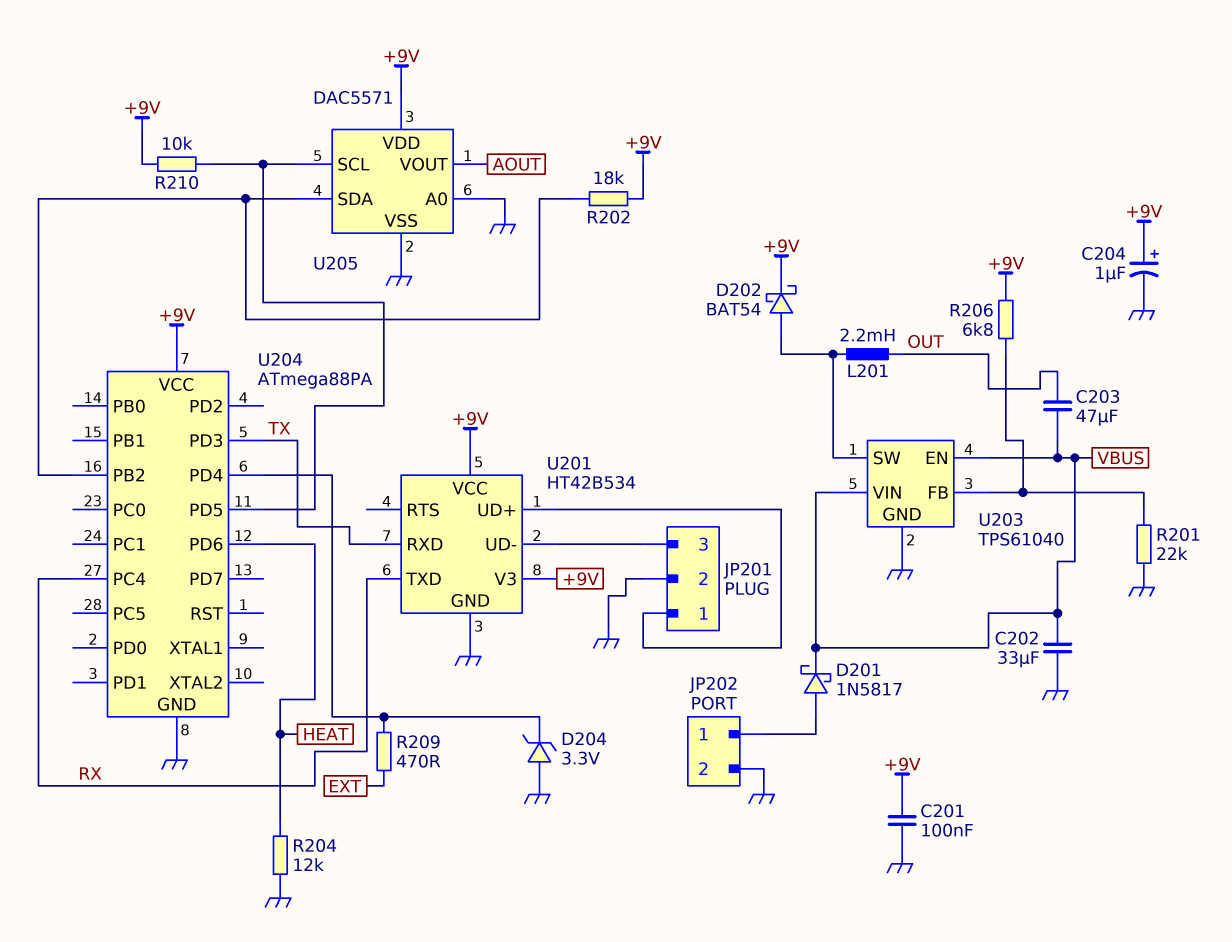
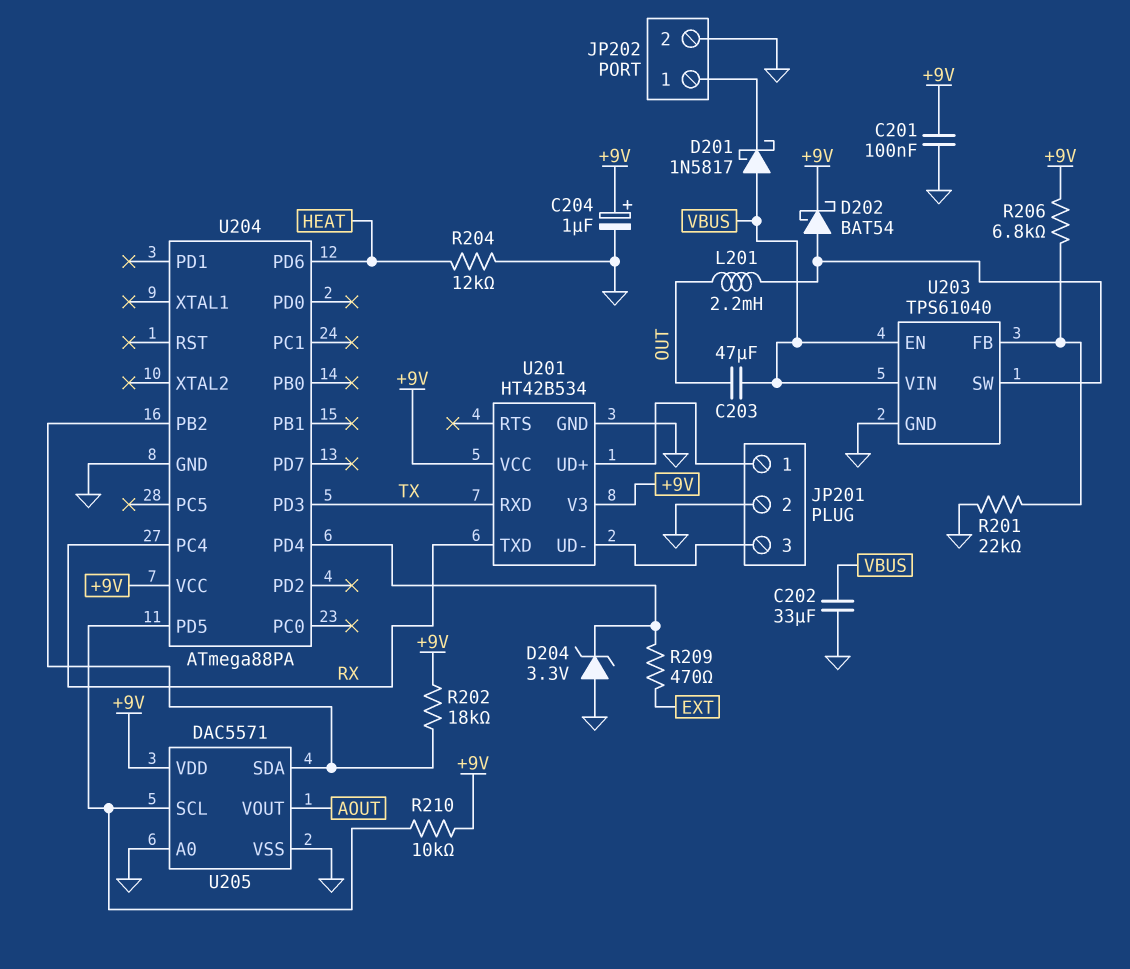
D201: schottky 1N5817 (A JP202/1, K VBUS) -> schottky 1N5817 (A VBUS, K JP202/1)

